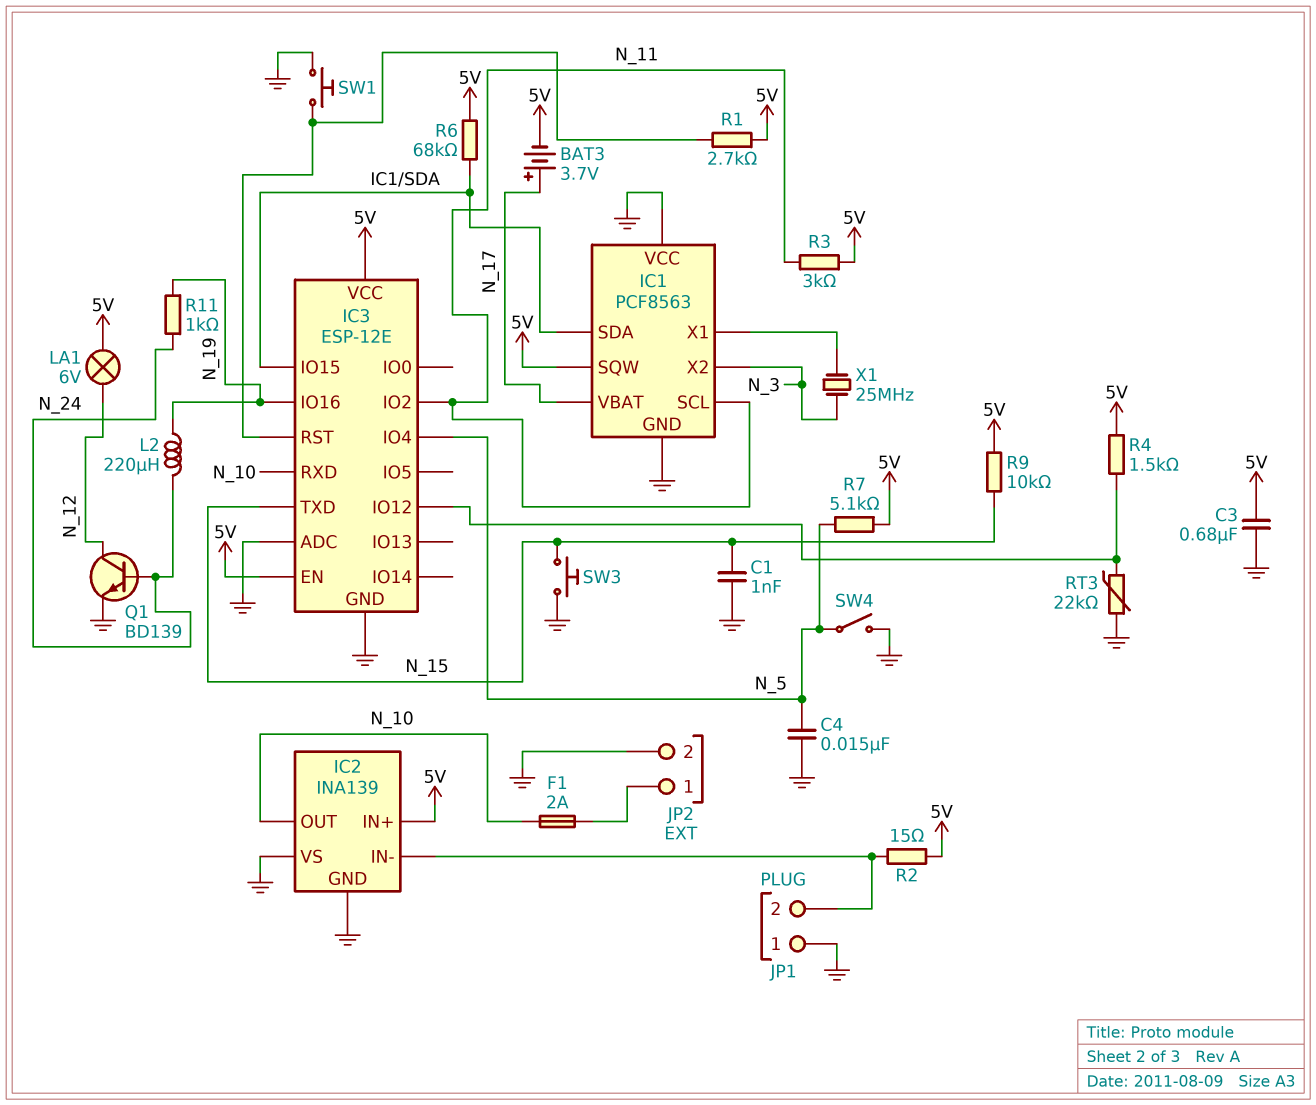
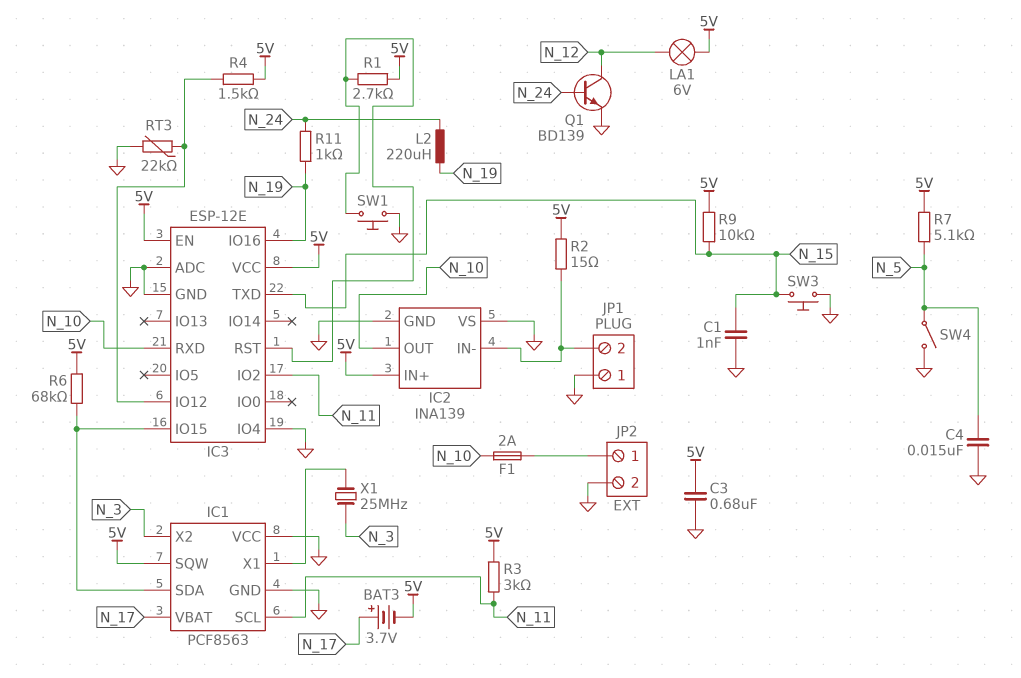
IC3 pin IO4: N_5 -> GND

